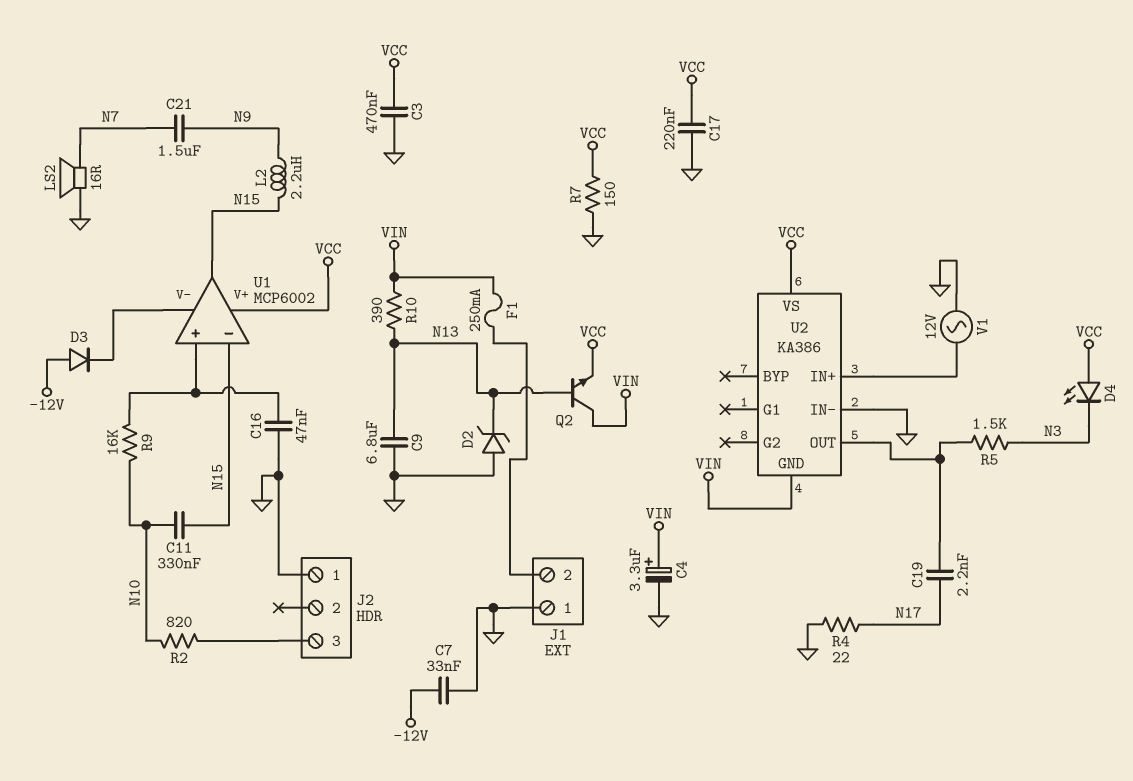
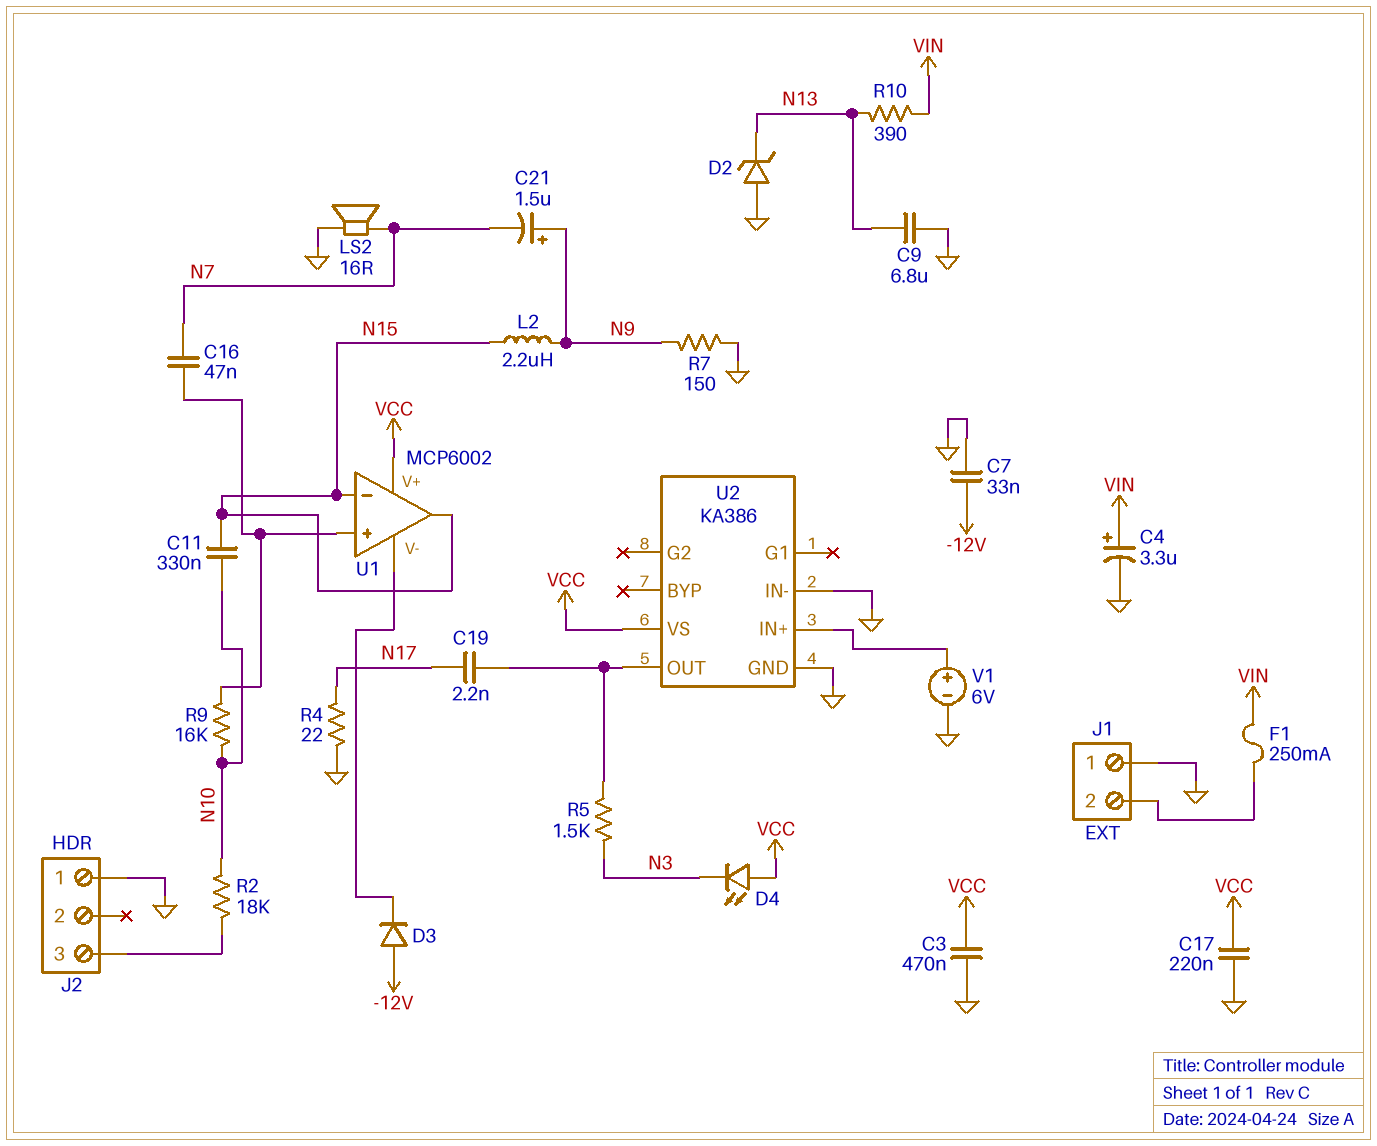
C16: 47nF (GND, U1/in+) -> 47nF (N7, U1/in+)
C21: 1.5uF (N7, N9) -> 1.5uF (plus N9, minus N7)
Q2: NPN (B N13, C VIN, E VCC) -> none
R2: 820 (J2/3, N10) -> 18k (J2/3, N10)
R7: 150 (GND, VCC) -> 150 (GND, N9)
U2 pin GND: VIN -> GND
V1: AC 12V (GND, U2/IN+) -> 6V (plus U2/IN+, minus GND)

